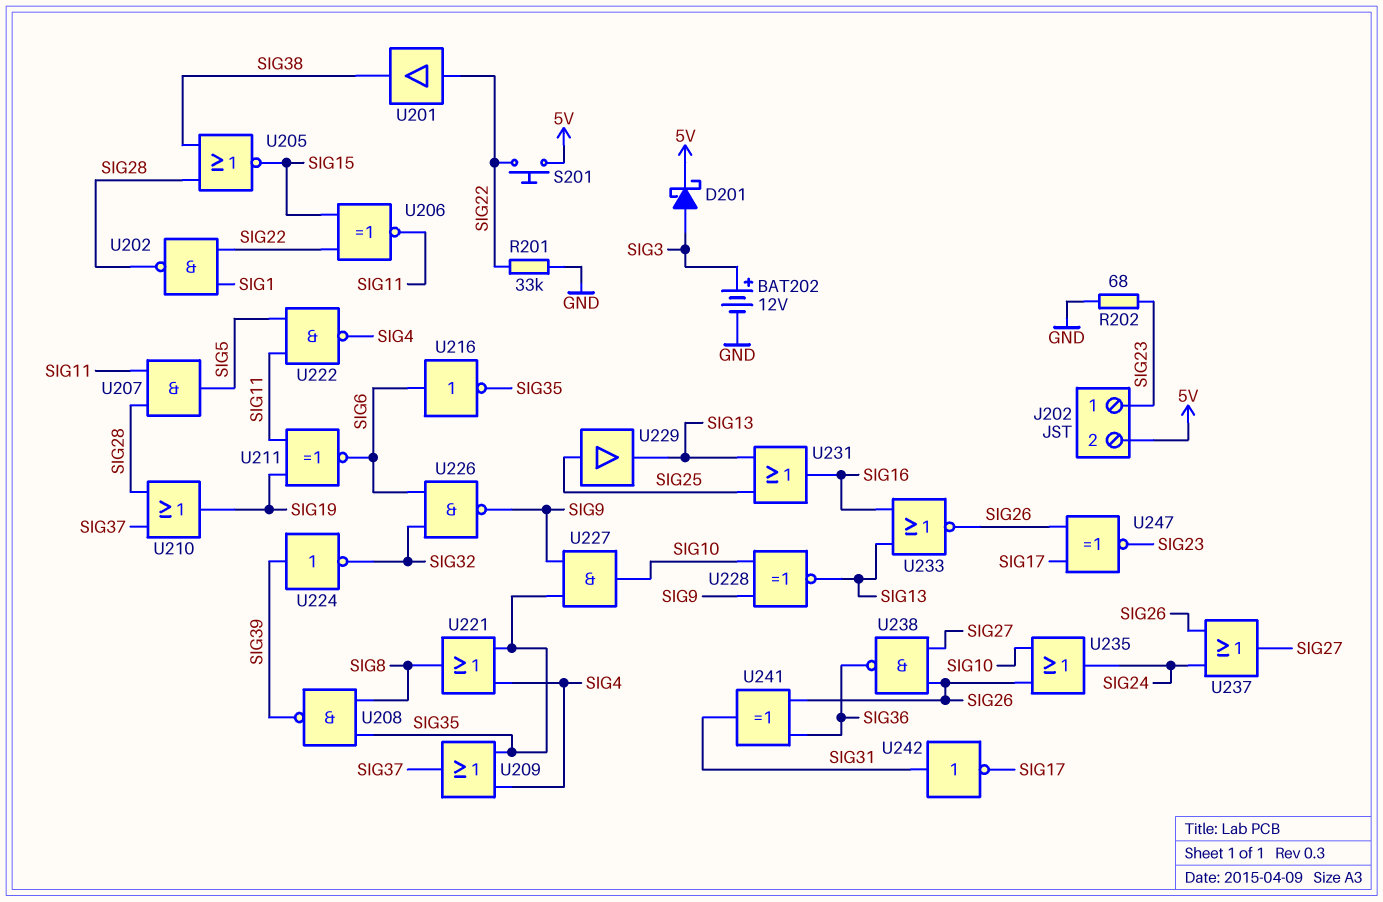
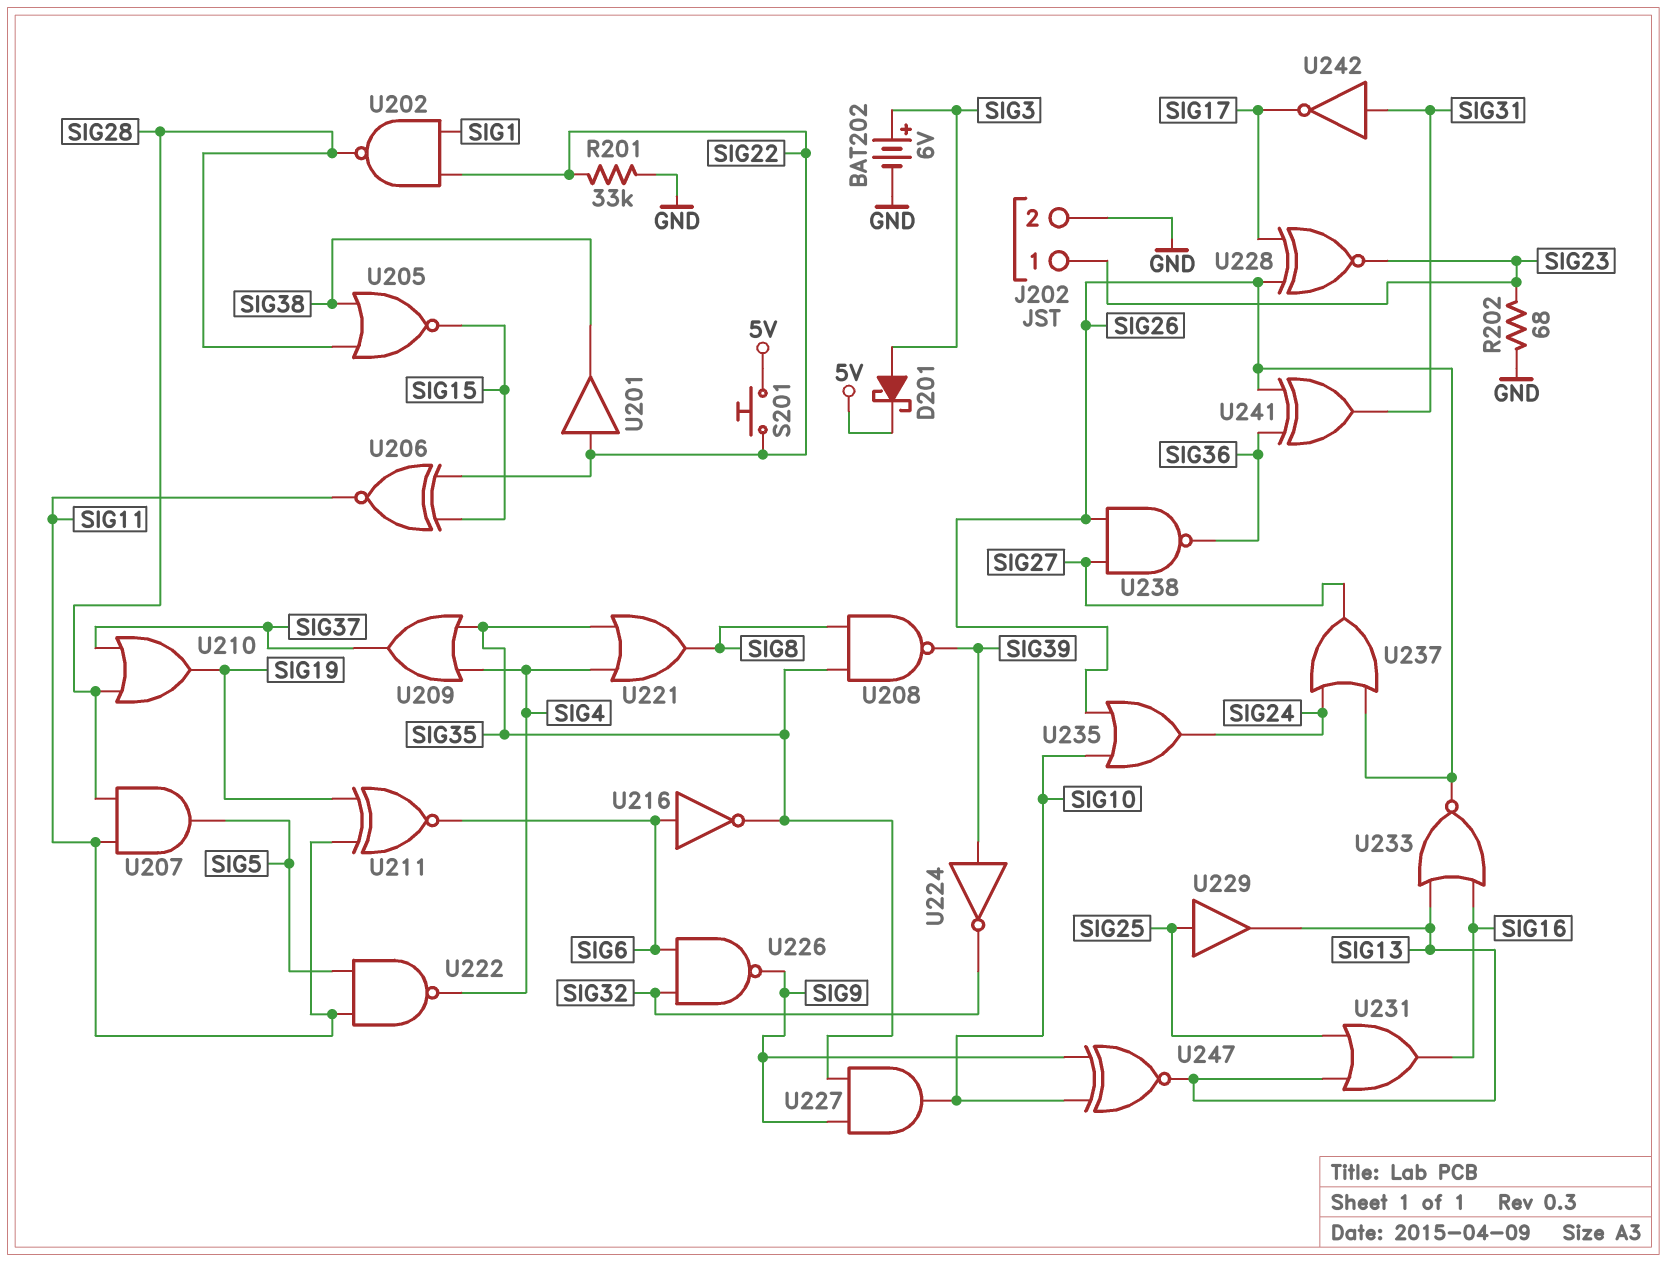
BAT202: 12V (plus SIG3, minus GND) -> 6V (plus SIG3, minus GND)
J202 pin 2: 5V -> GND
U228: XNOR (in SIG9, in SIG10, out SIG13) -> XNOR (in SIG17, in SIG26, out SIG23)
U247: XNOR (in SIG17, in SIG26, out SIG23) -> XNOR (in SIG9, in SIG10, out SIG13)

